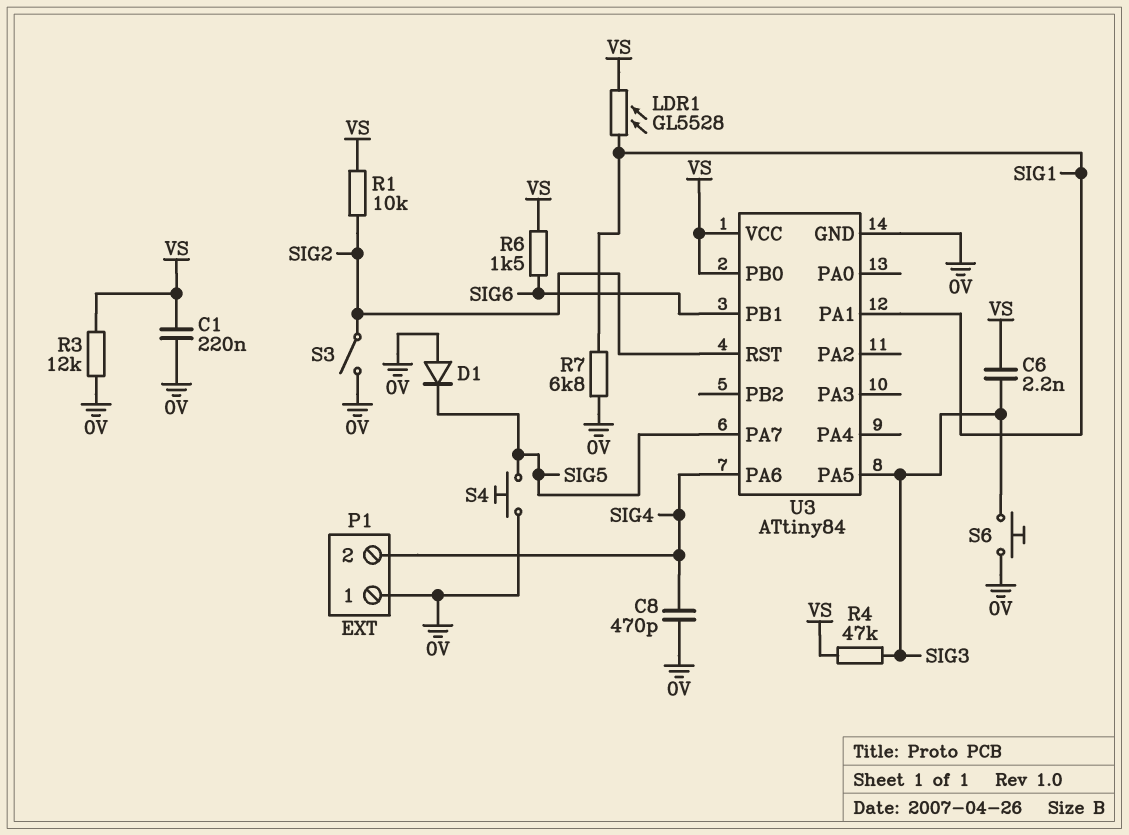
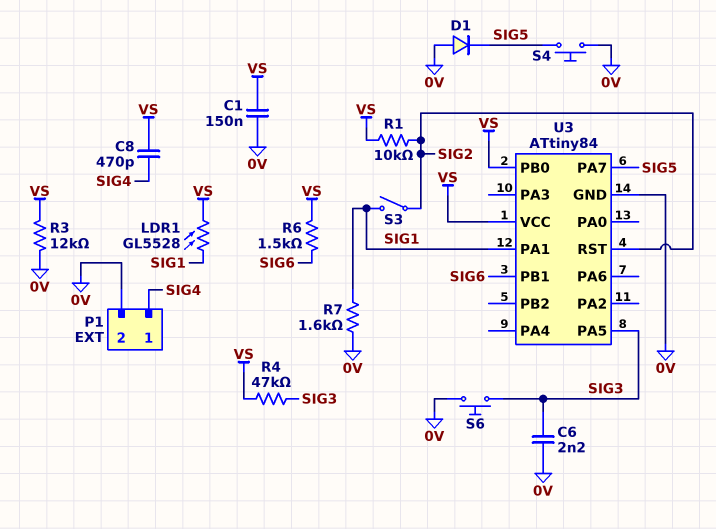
C1: 220nF (0V, VS) -> 150nF (0V, VS)
C6: 2.2nF (SIG3, VS) -> 2.2nF (0V, SIG3)
C8: 470pF (0V, SIG4) -> 470pF (SIG4, VS)
P1 pin 1: 0V -> SIG4
P1 pin 2: SIG4 -> 0V
R7: 6.8k (0V, SIG1) -> 1.6k (0V, SIG1)
S3: switch (0V, SIG2) -> switch (SIG1, SIG2)
U3 pin PA6: SIG4 -> none

